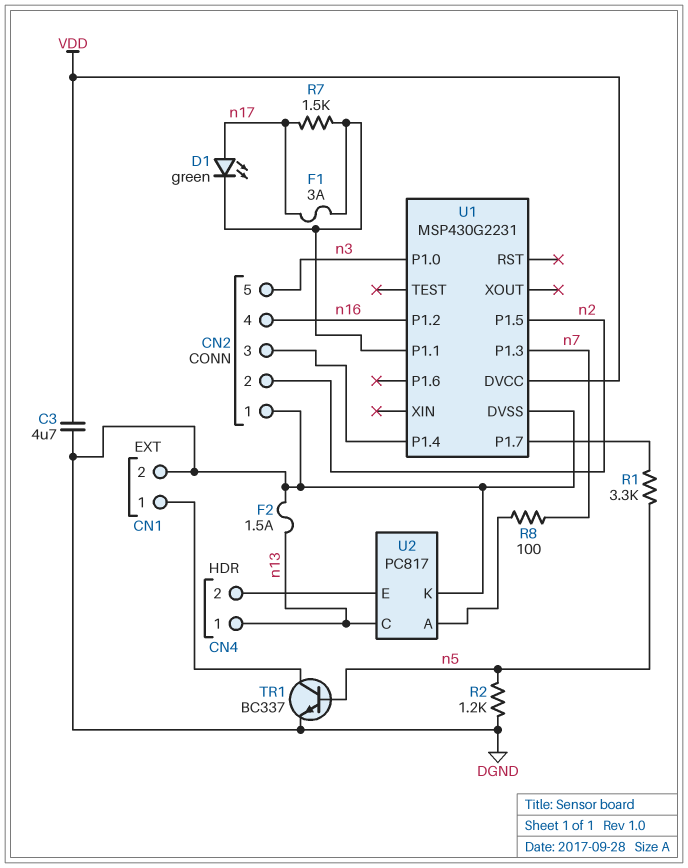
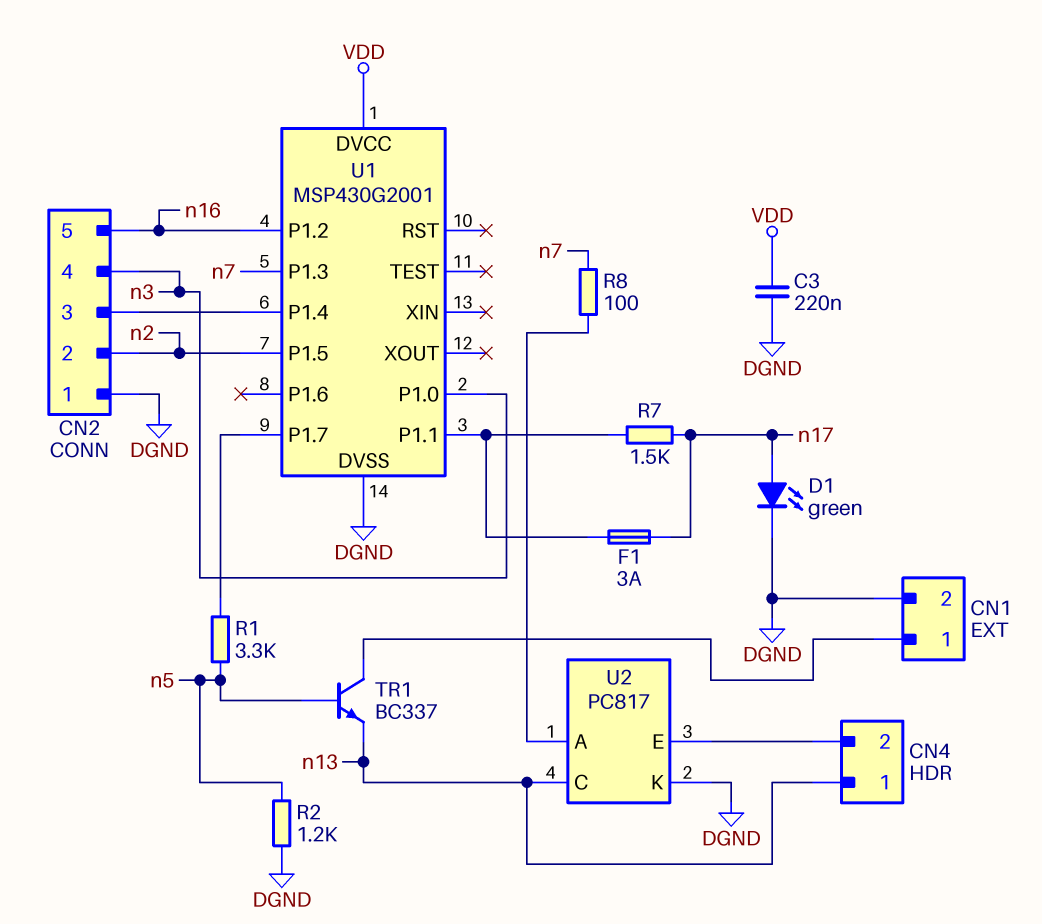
C3: 4.7uF (DGND, VDD) -> 220nF (DGND, VDD)
CN2 pin 4: n16 -> n3
CN2 pin 5: n3 -> n16
D1: LED green (A n17, K U1/P1.1) -> LED green (A n17, K DGND)
F2: 1.5A (DGND, n13) -> none
TR1: NPN BC337 (B n5, C CN1/1, E DGND) -> NPN BC337 (B n5, C CN1/1, E n13)
U1: MSP430G2231 -> MSP430G2001

